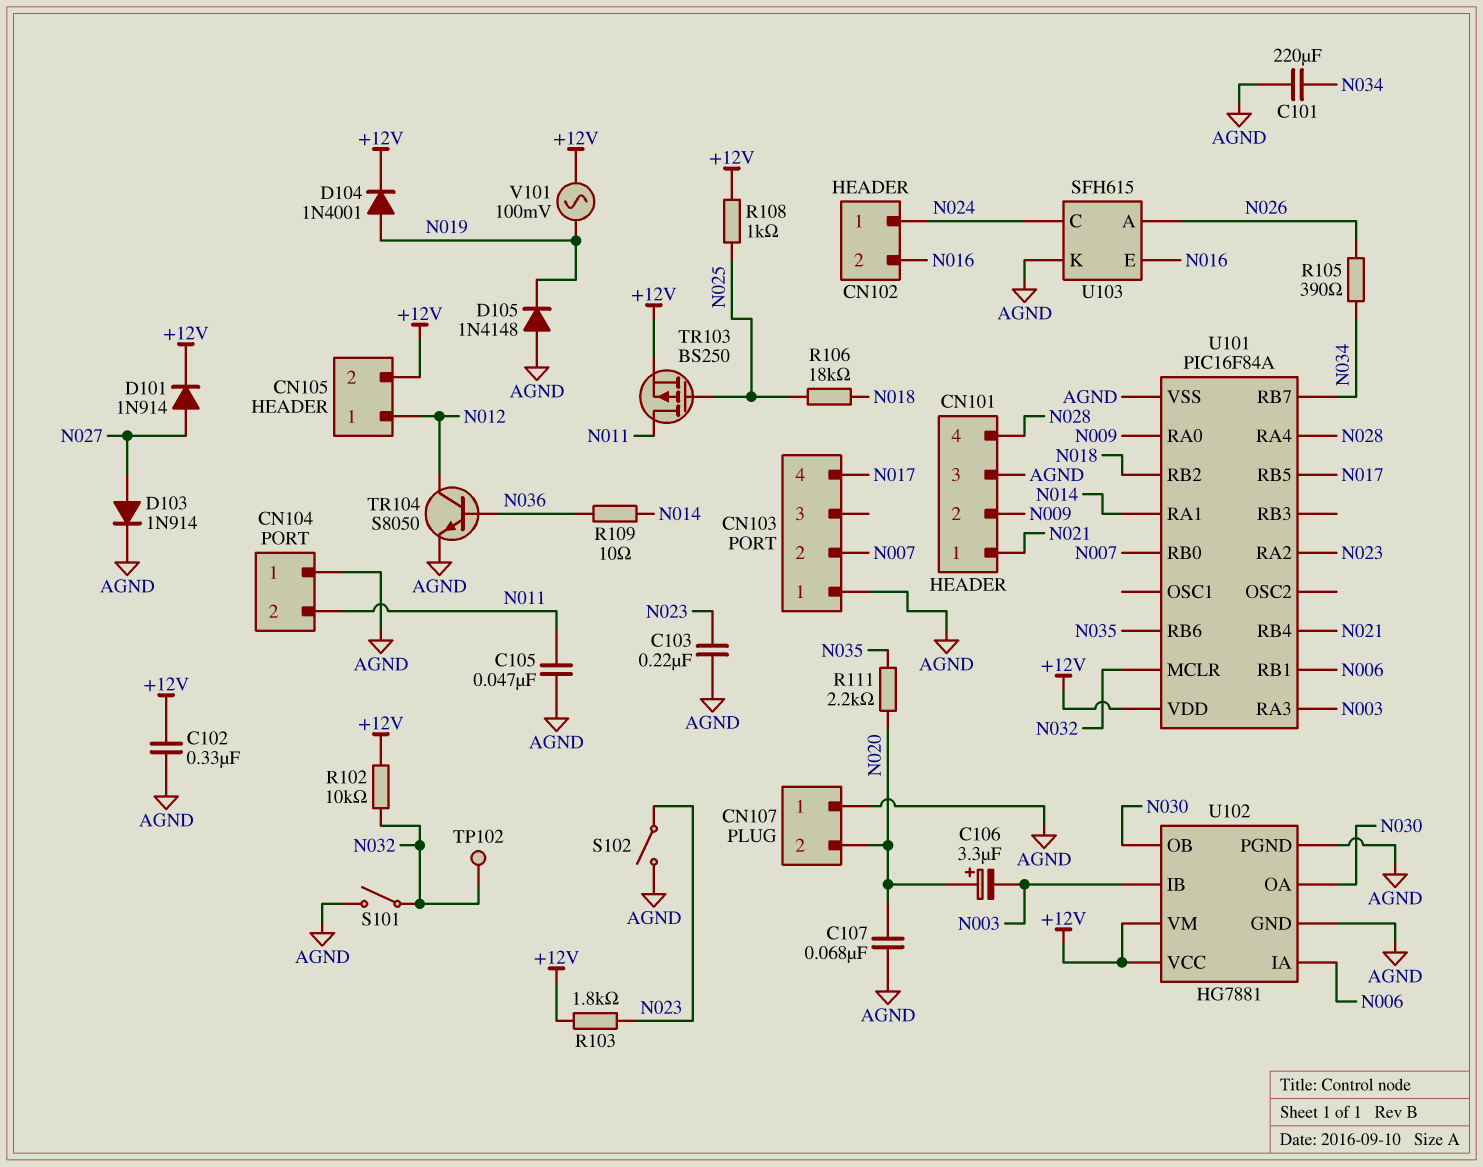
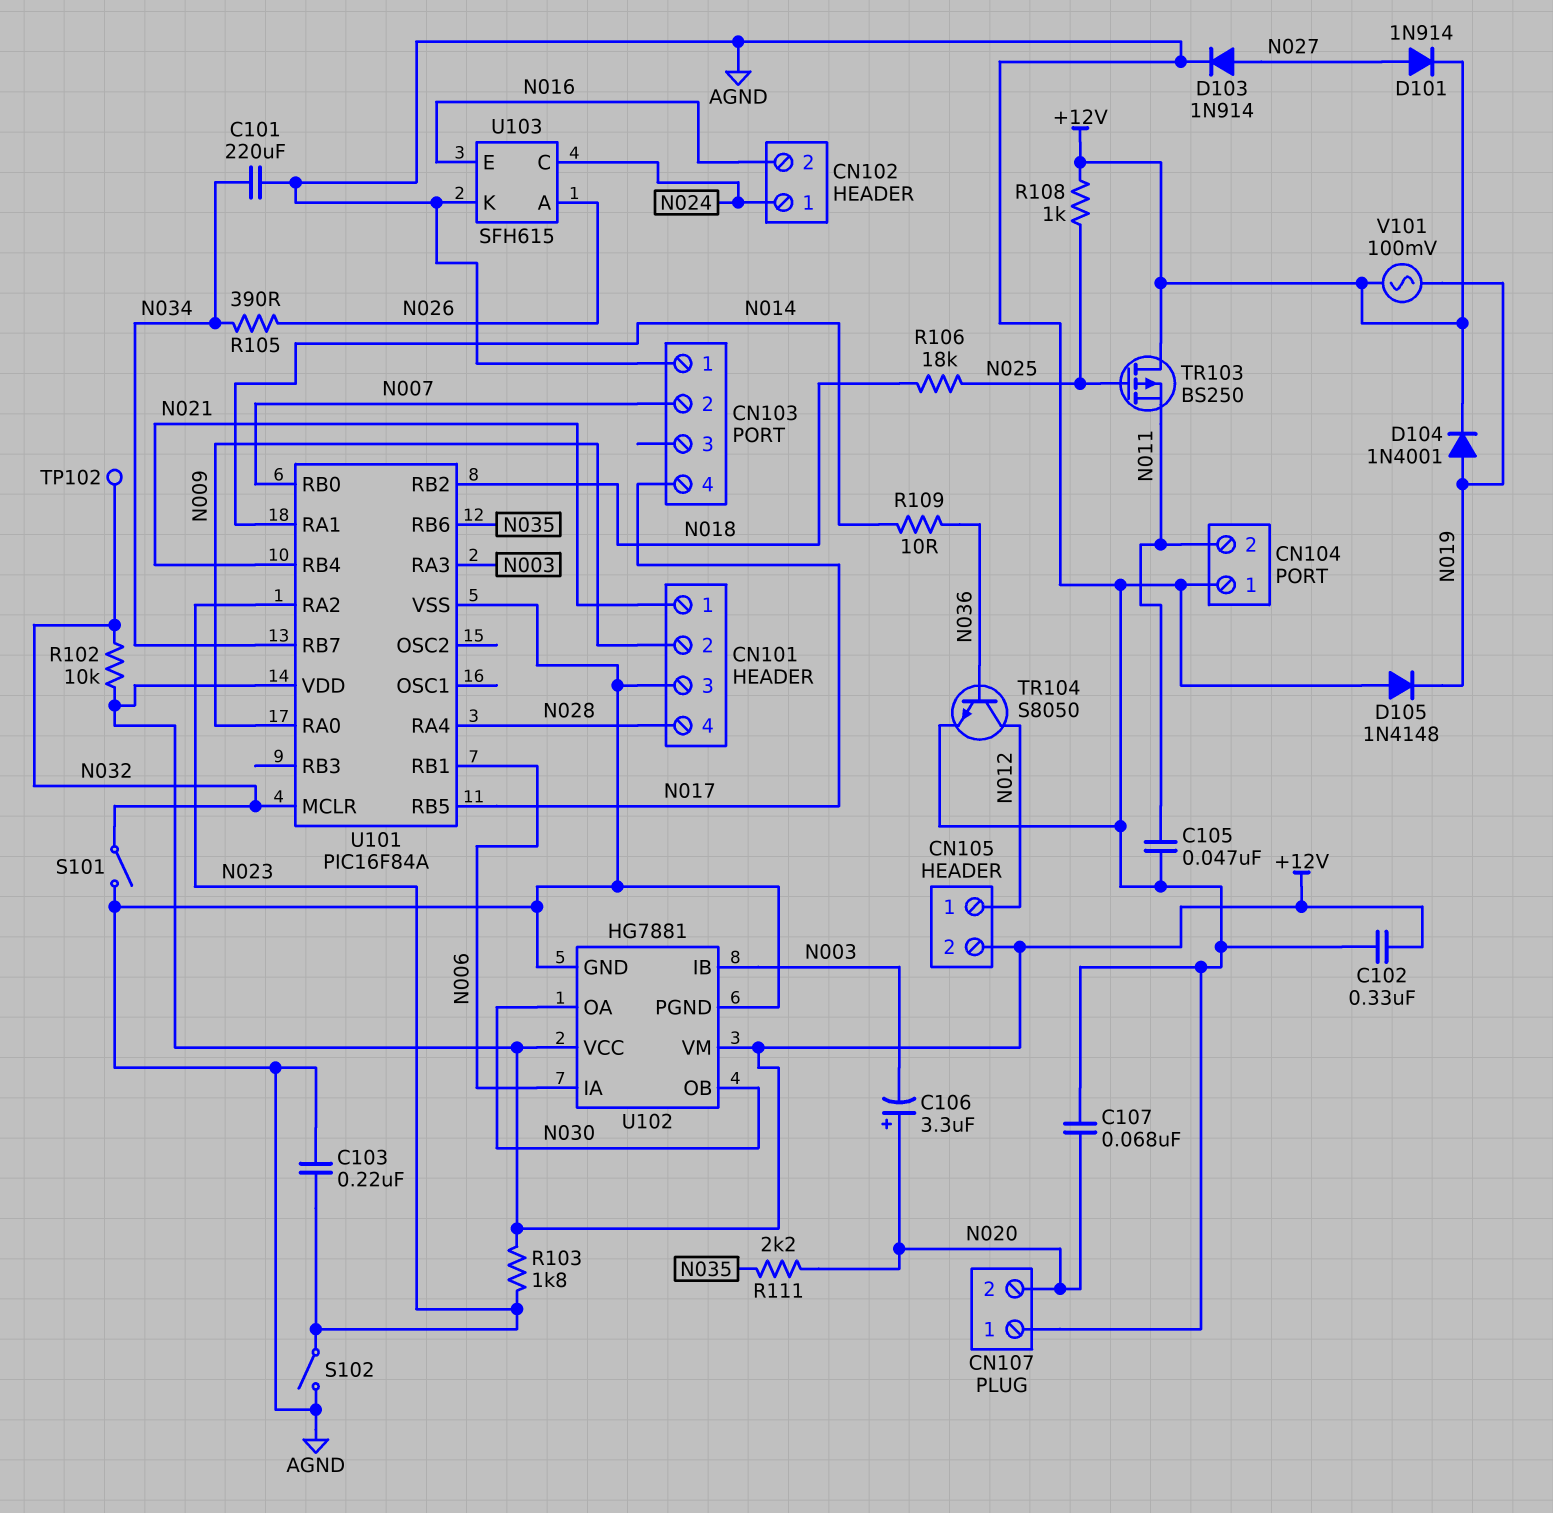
TR103: PMOS BS250 (G N025, D N011, S +12V) -> PMOS BS250 (G N025, D +12V, S N011)

